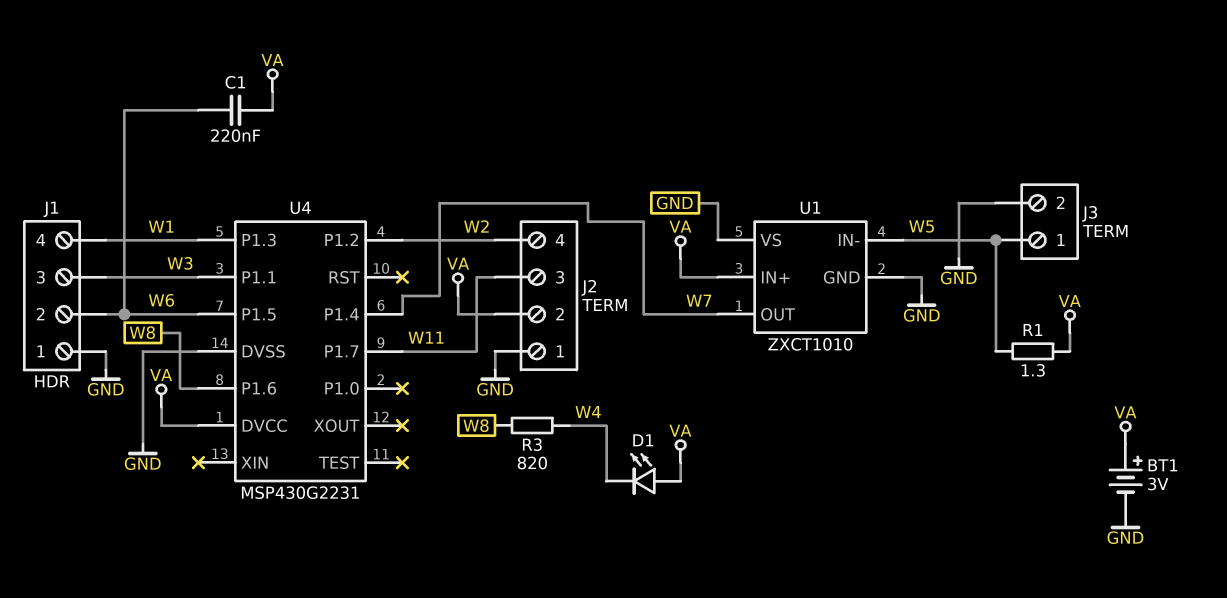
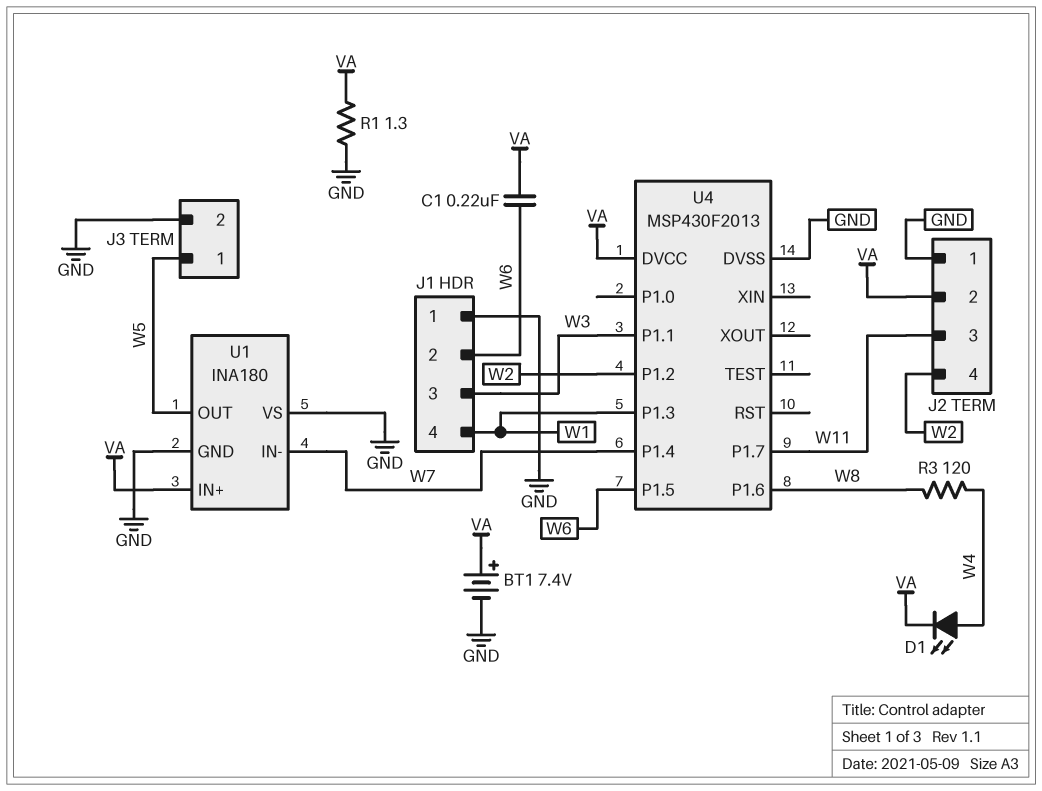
BT1: 3V (plus VA, minus GND) -> 7.4V (plus VA, minus GND)
D1: LED (A VA, K W4) -> LED (A W4, K VA)
R1: 1.3 (VA, W5) -> 1.3 (GND, VA)
R3: 820 (W4, W8) -> 120 (W4, W8)
U1: ZXCT1010 -> INA180
U1 pin IN-: W5 -> W7
U1 pin OUT: W7 -> W5
U4: MSP430G2231 -> MSP430F2013

